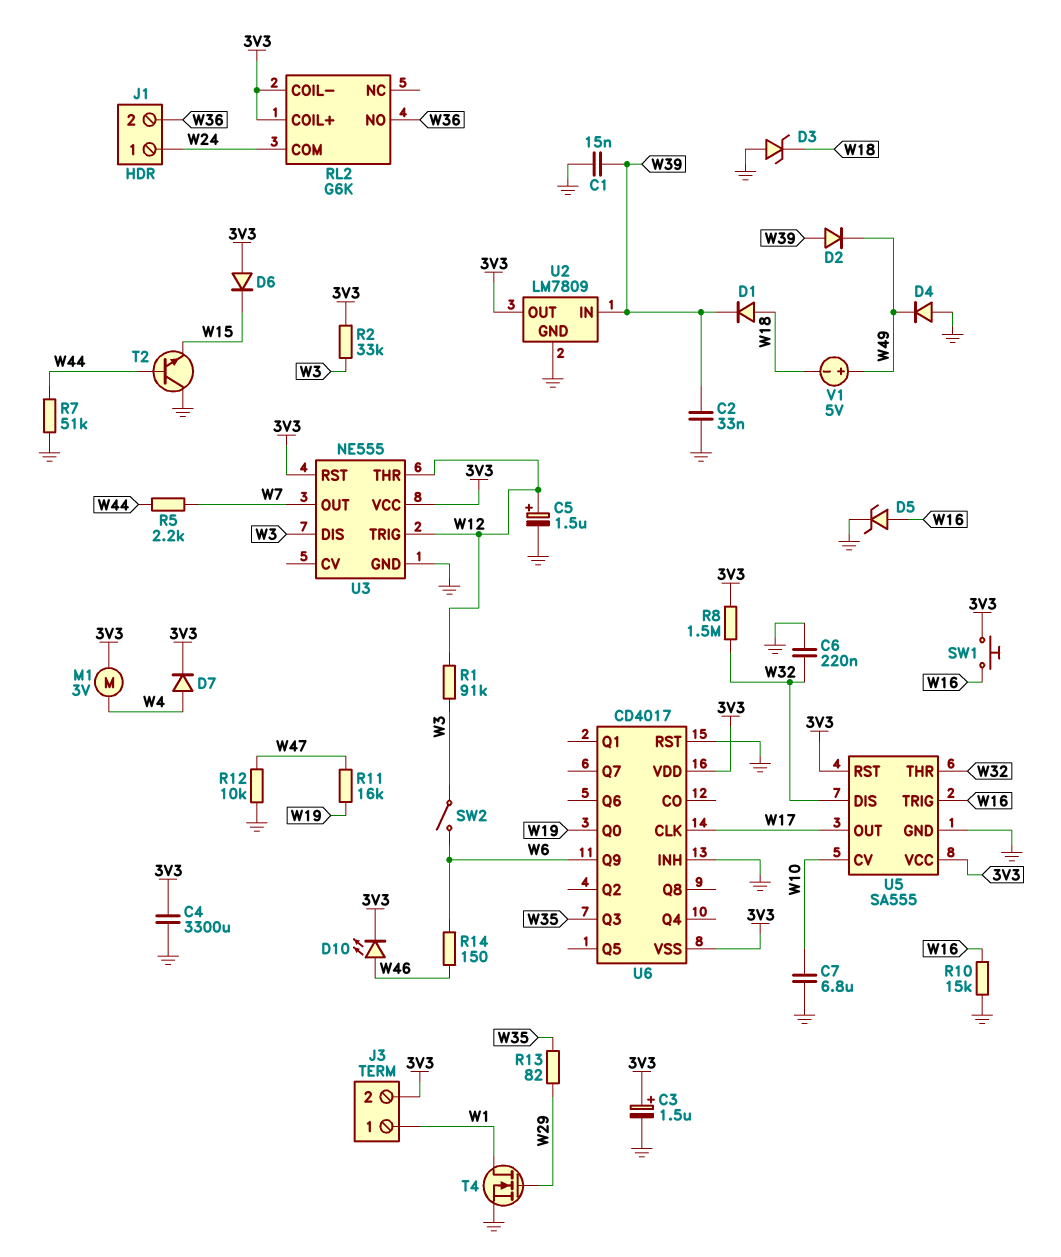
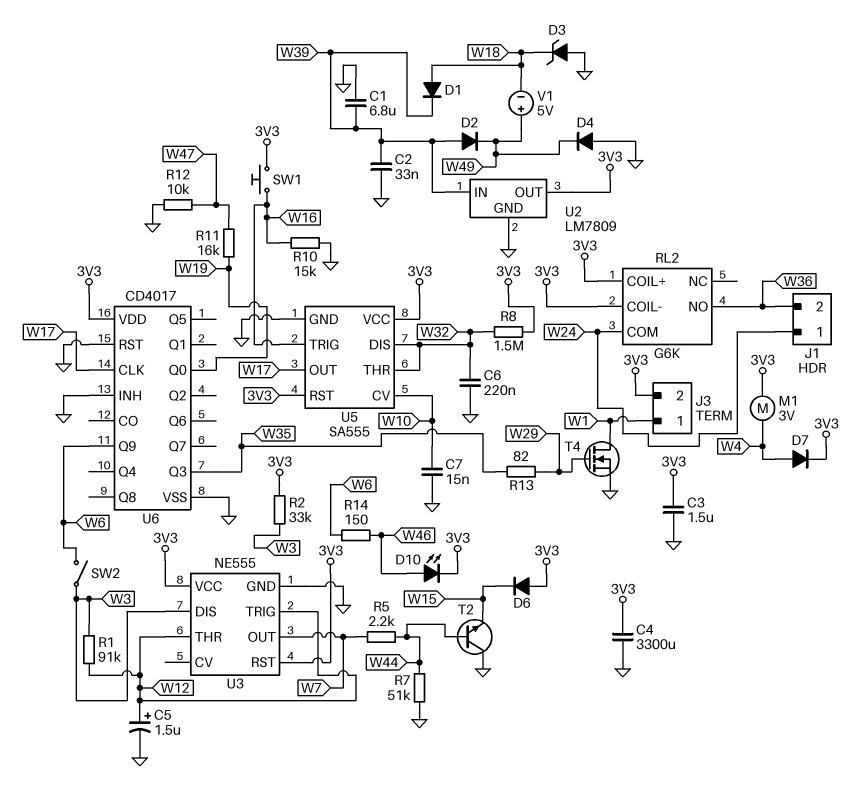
C1: 15nF (GND, W39) -> 6.8uF (GND, W39)
C3: 1.5uF (plus 3V3, minus GND) -> 1.5uF (3V3, GND)
C7: 6.8uF (GND, W10) -> 15nF (GND, W10)
D5: zener (A W16, K GND) -> none
U6 pin VSS: 3V3 -> GND

